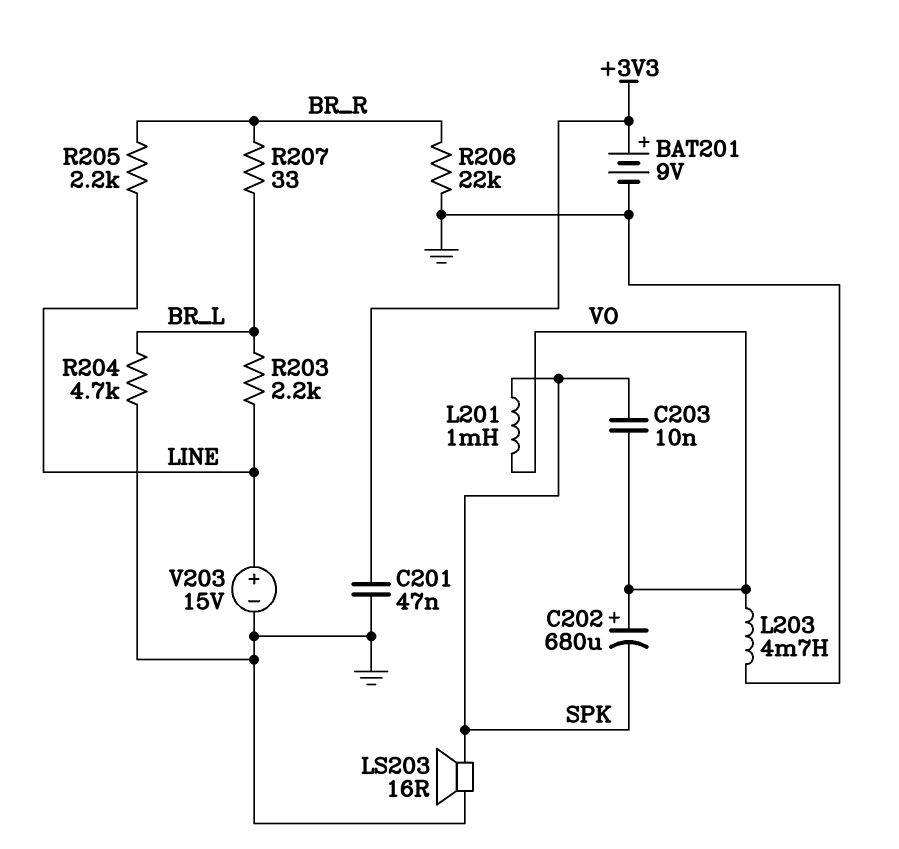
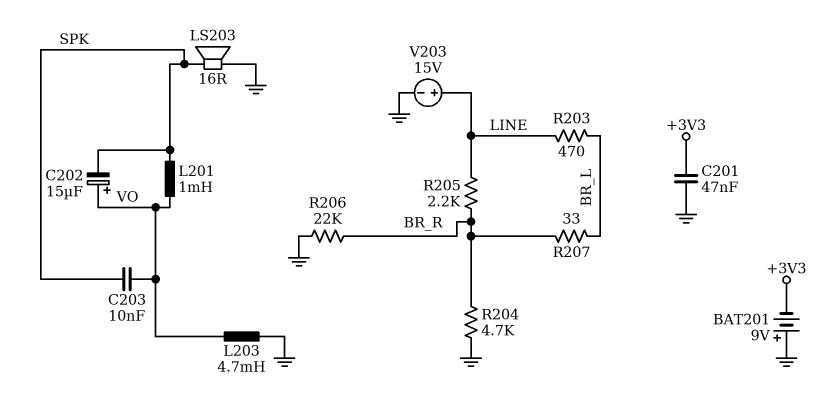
BAT201: 9V (plus +3V3, minus GND) -> 9V (plus GND, minus +3V3)
C202: 680uF (plus VO, minus SPK) -> 15uF (plus VO, minus SPK)
R203: 2.2k (BR_L, LINE) -> 470 (BR_L, LINE)
R204: 4.7k (BR_L, GND) -> 4.7k (BR_R, GND)

